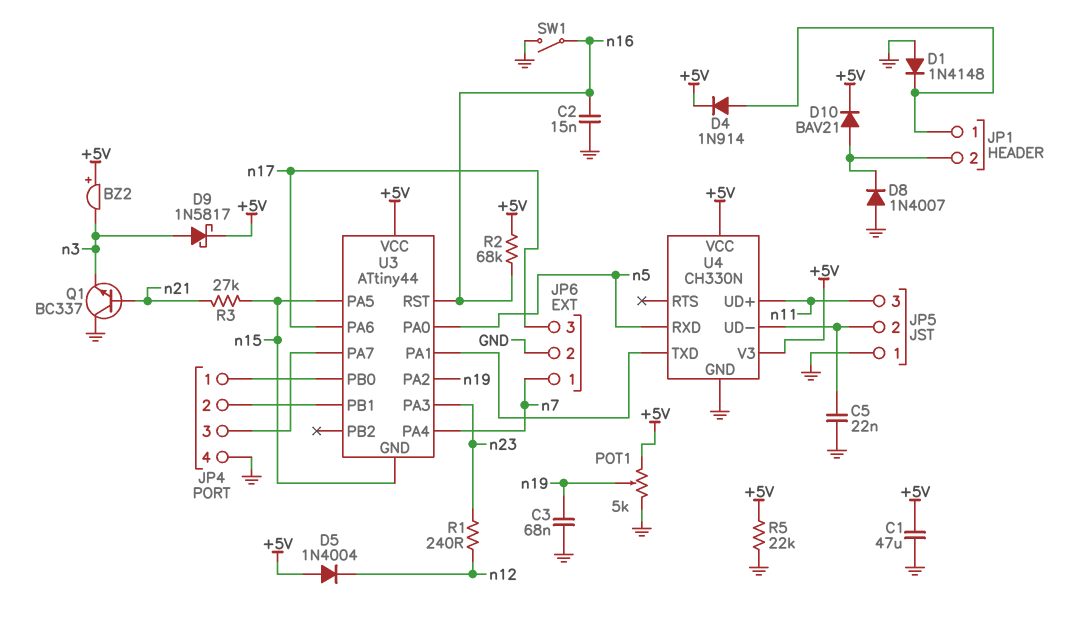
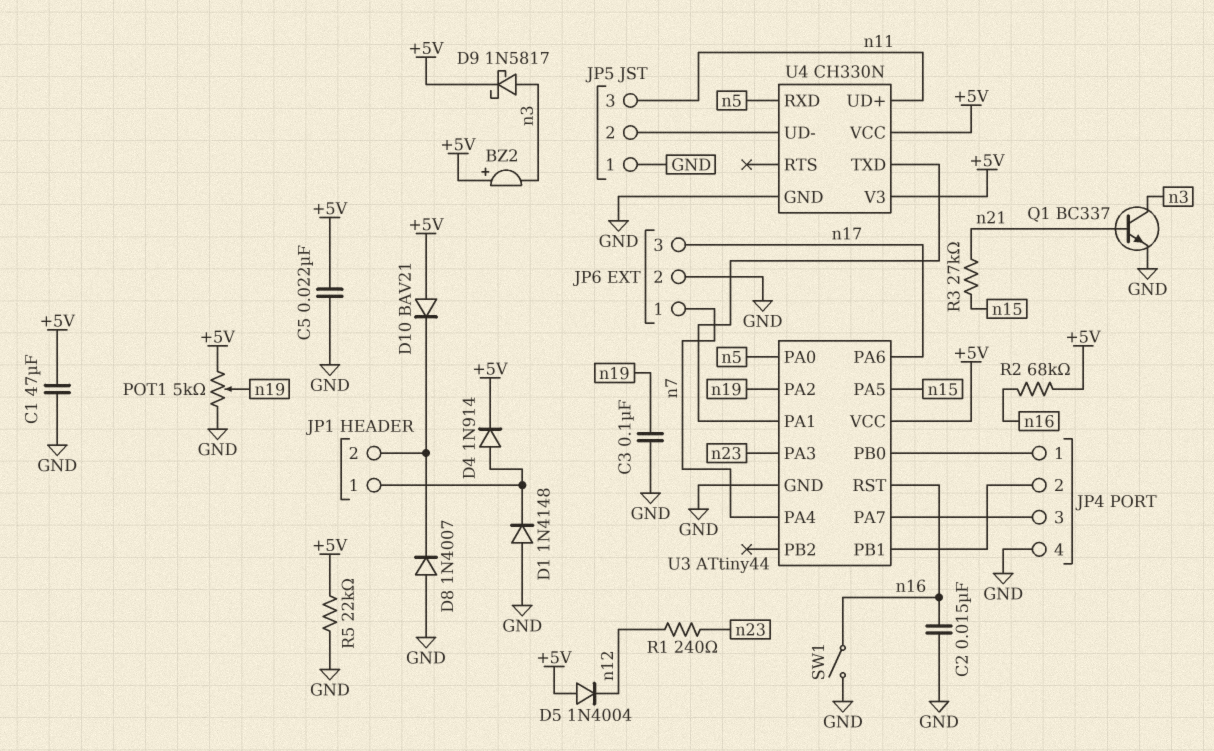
C3: 68nF (GND, n19) -> 100nF (GND, n19)
C5: 22nF (GND, JP5/2) -> 22nF (+5V, GND)
D10: diode BAV21 (A JP1/2, K +5V) -> diode BAV21 (A +5V, K JP1/2)
Q1: NPN BC337 (B n21, C GND, E n3) -> NPN BC337 (B n21, C n3, E GND)
U3 pin GND: n15 -> GND

